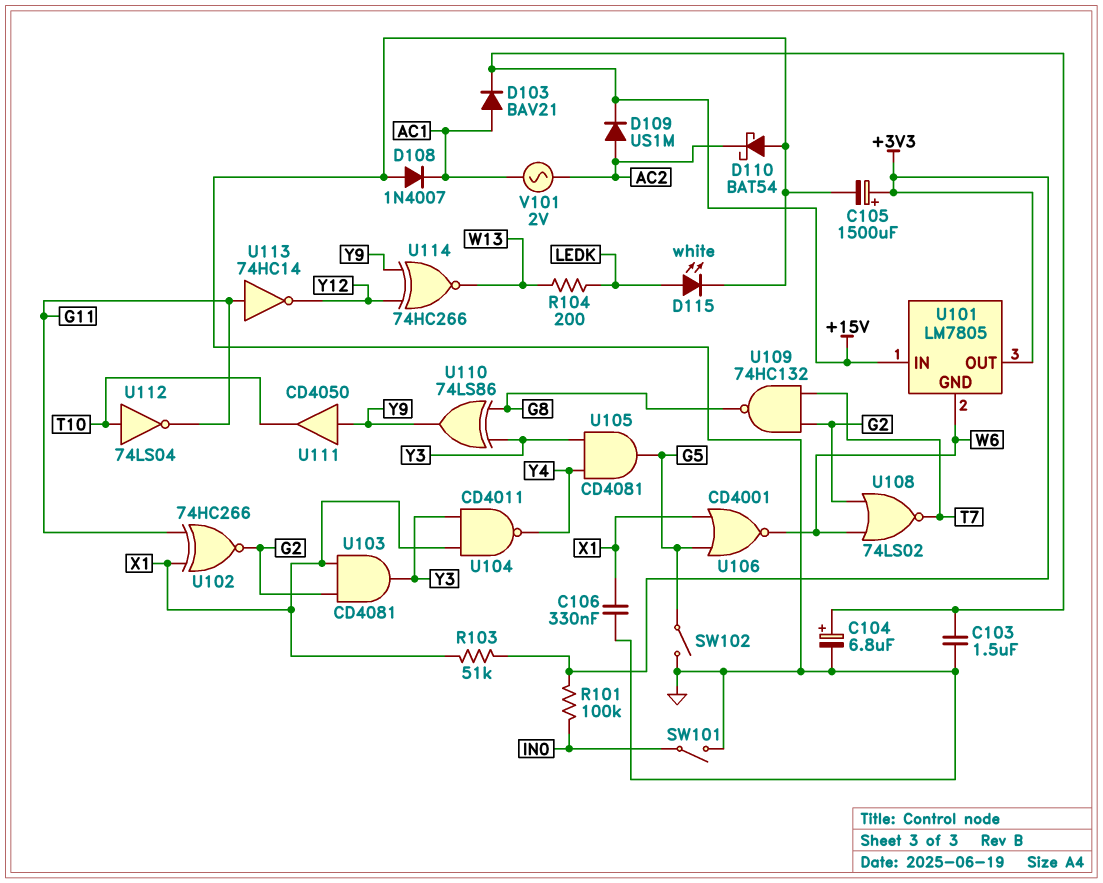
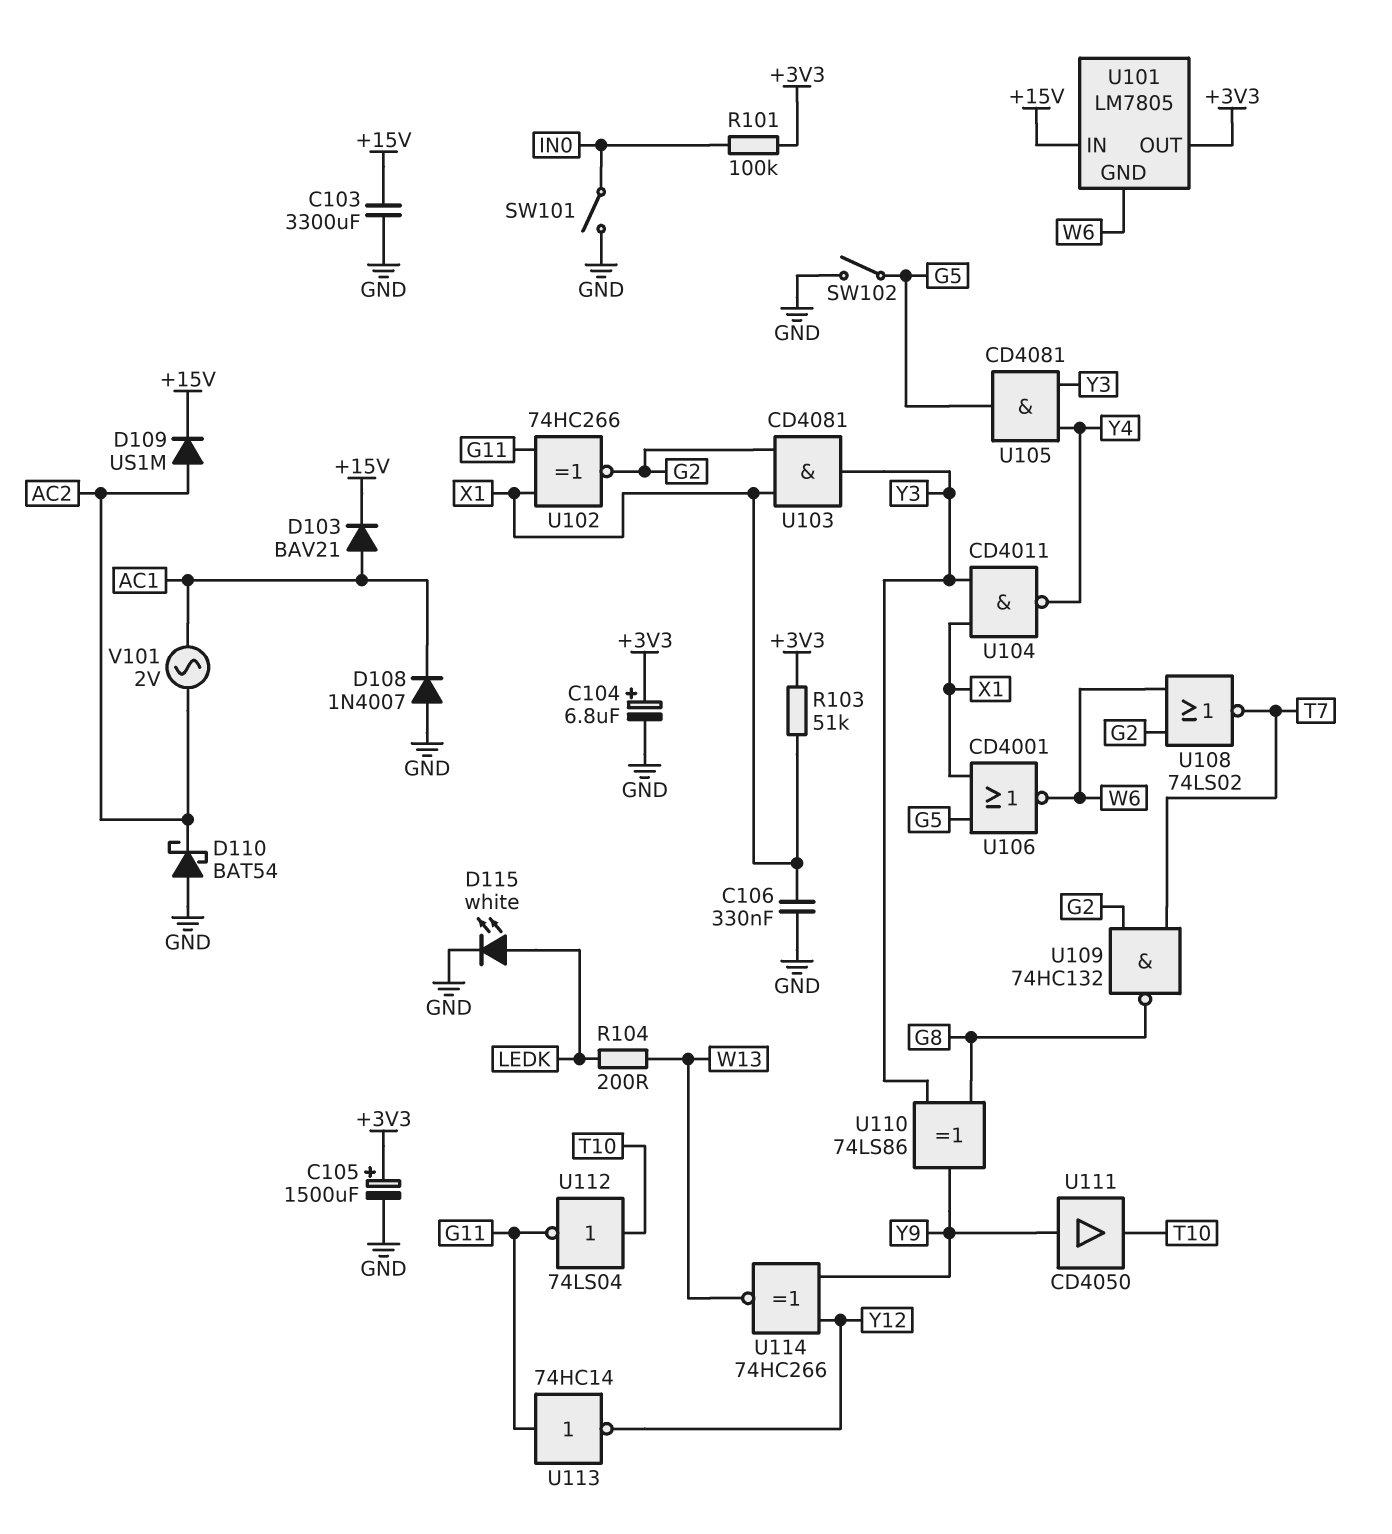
C103: 1.5uF (+15V, GND) -> 3300uF (+15V, GND)
C104: 6.8uF (plus +15V, minus GND) -> 6.8uF (plus +3V3, minus GND)

